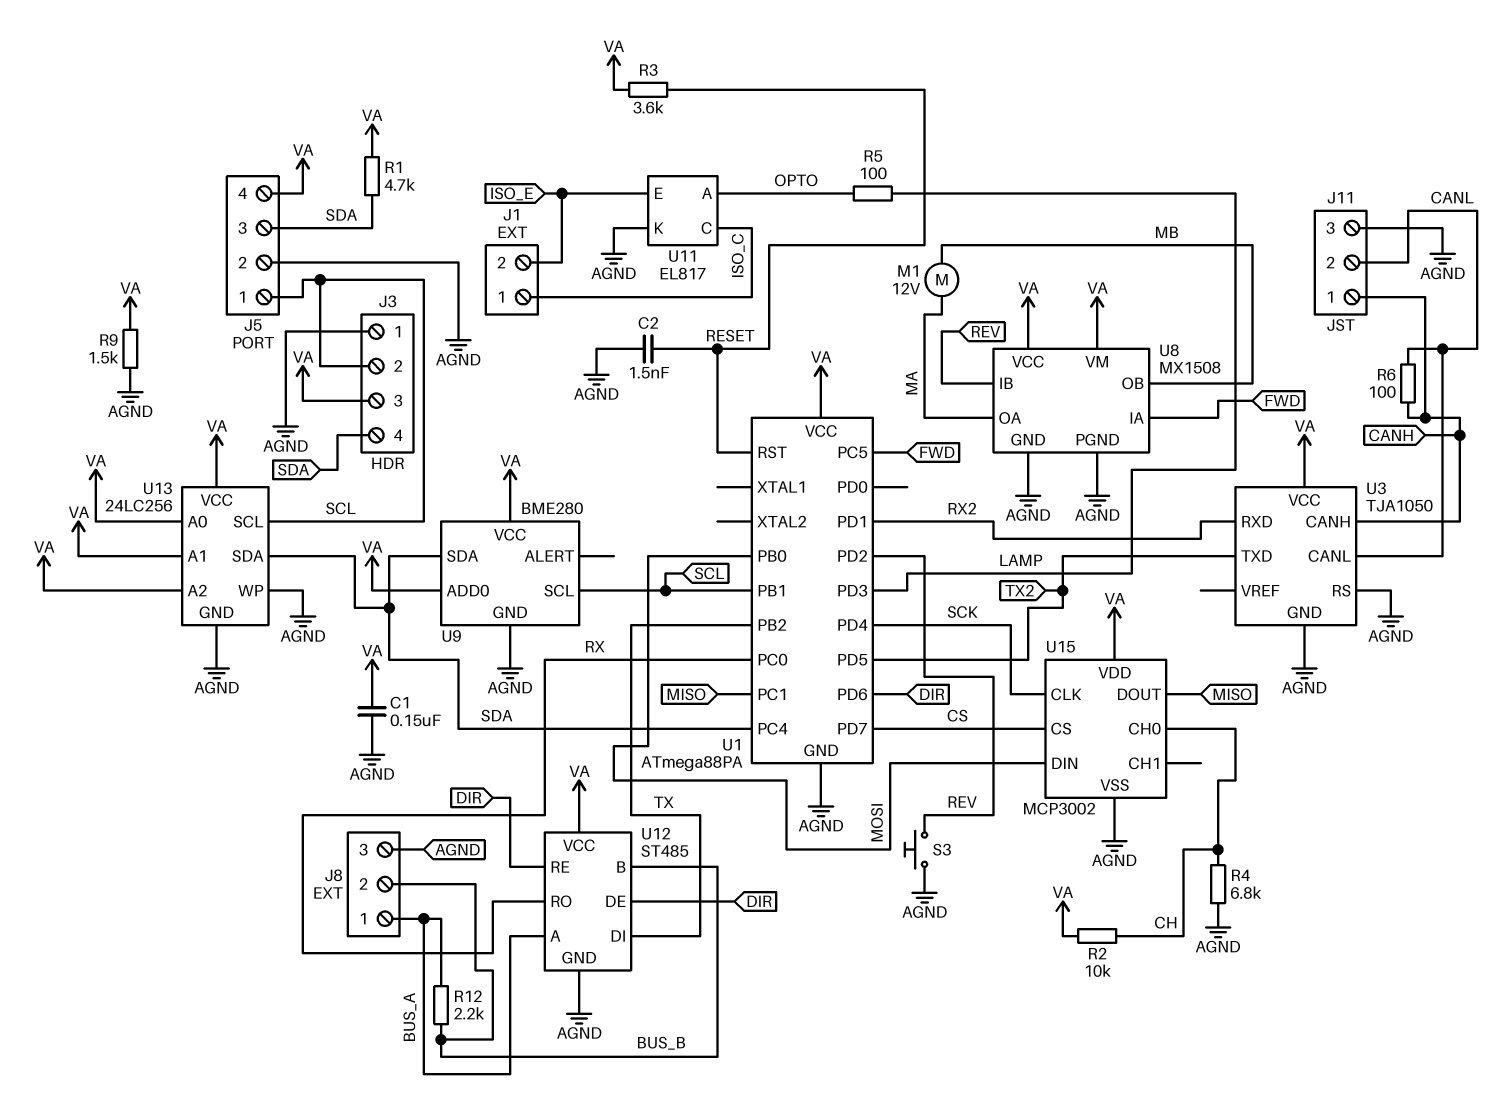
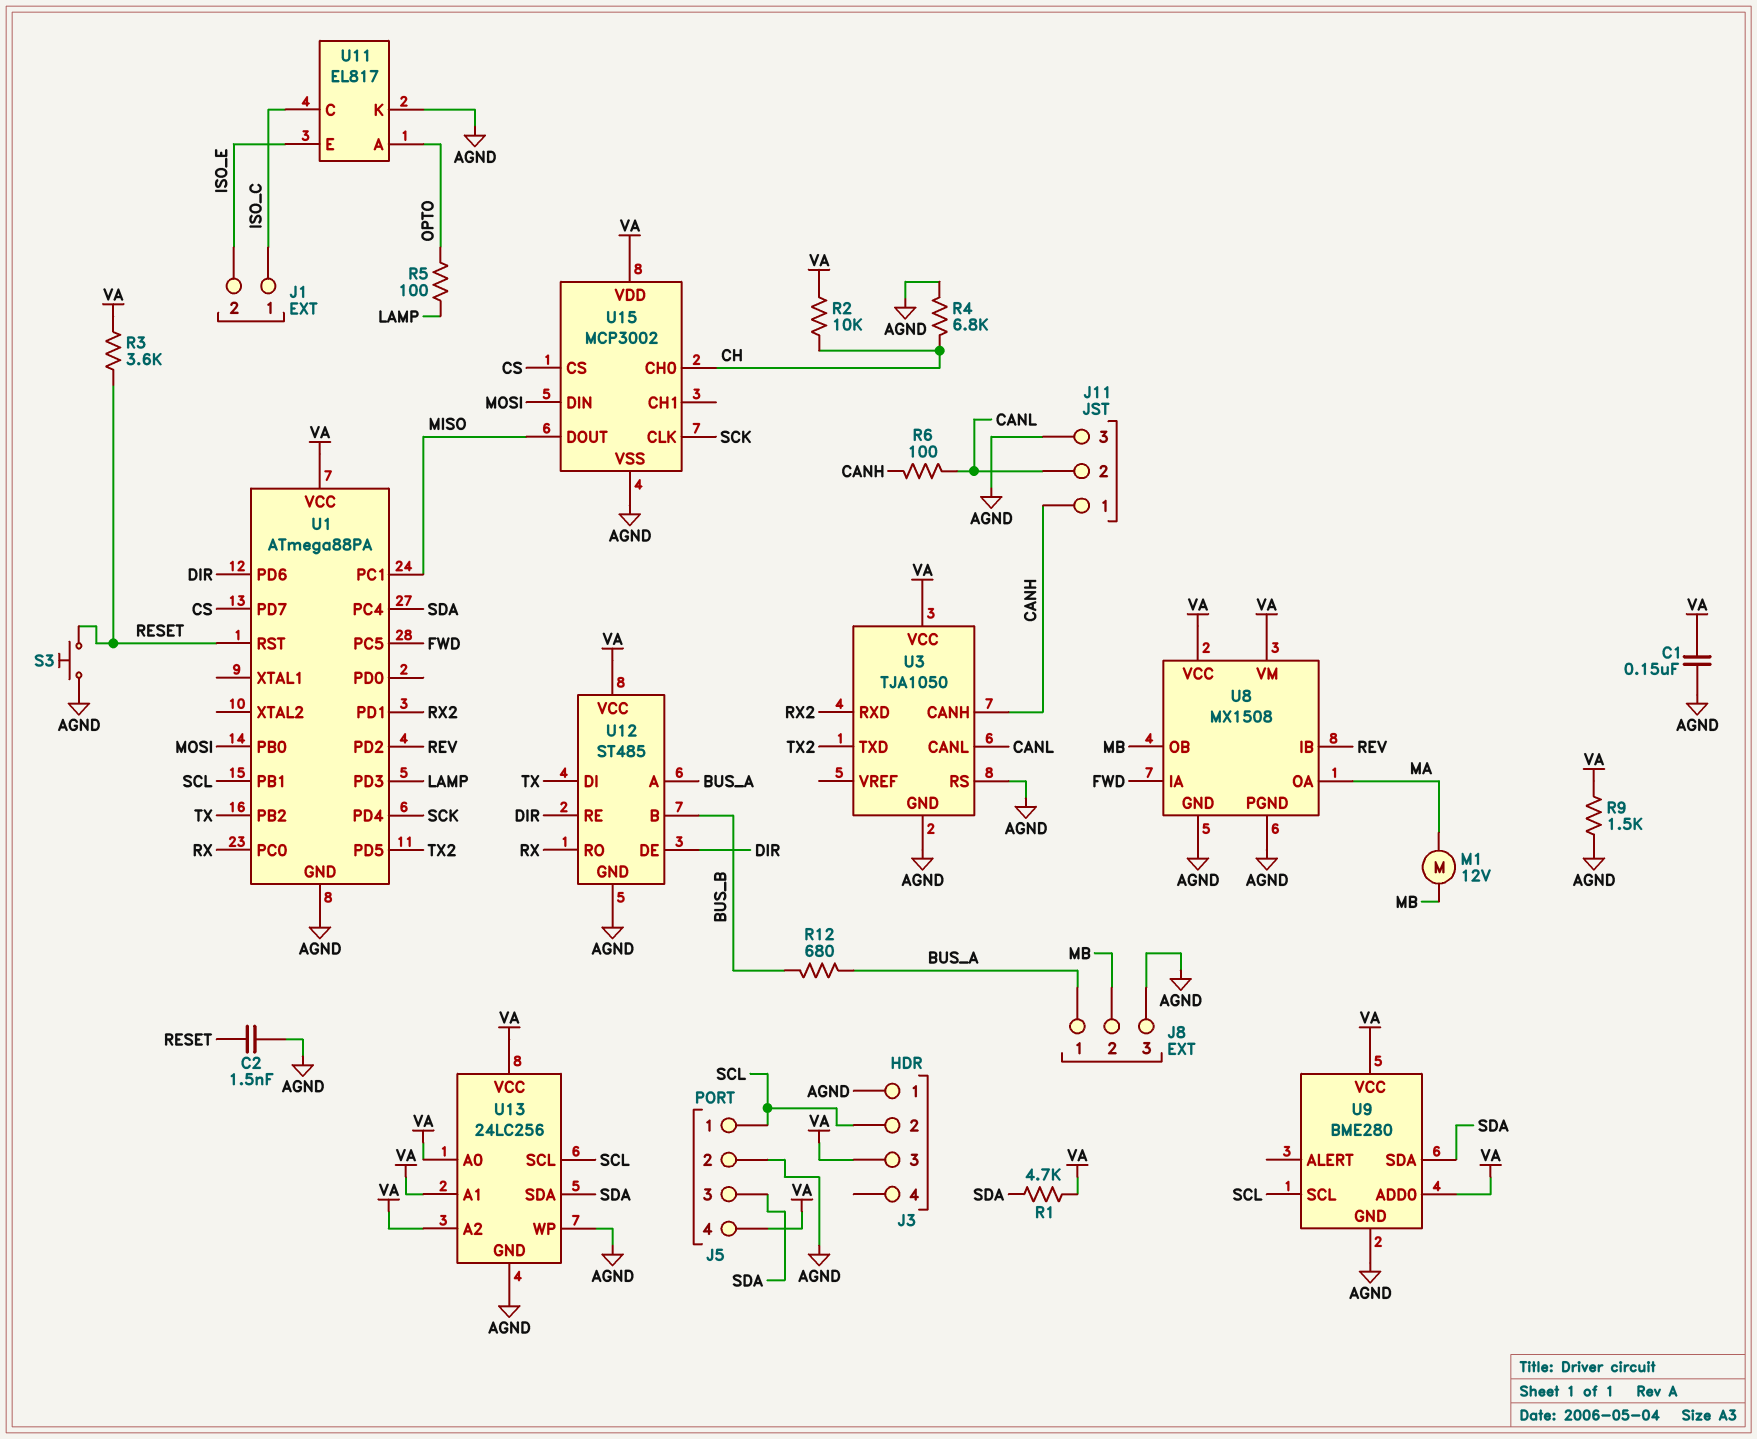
J3 pin 4: SDA -> none
J8 pin 2: BUS_B -> MB
R12: 2.2k (BUS_A, BUS_B) -> 680 (BUS_A, BUS_B)
S3: button (AGND, REV) -> button (AGND, RESET)

